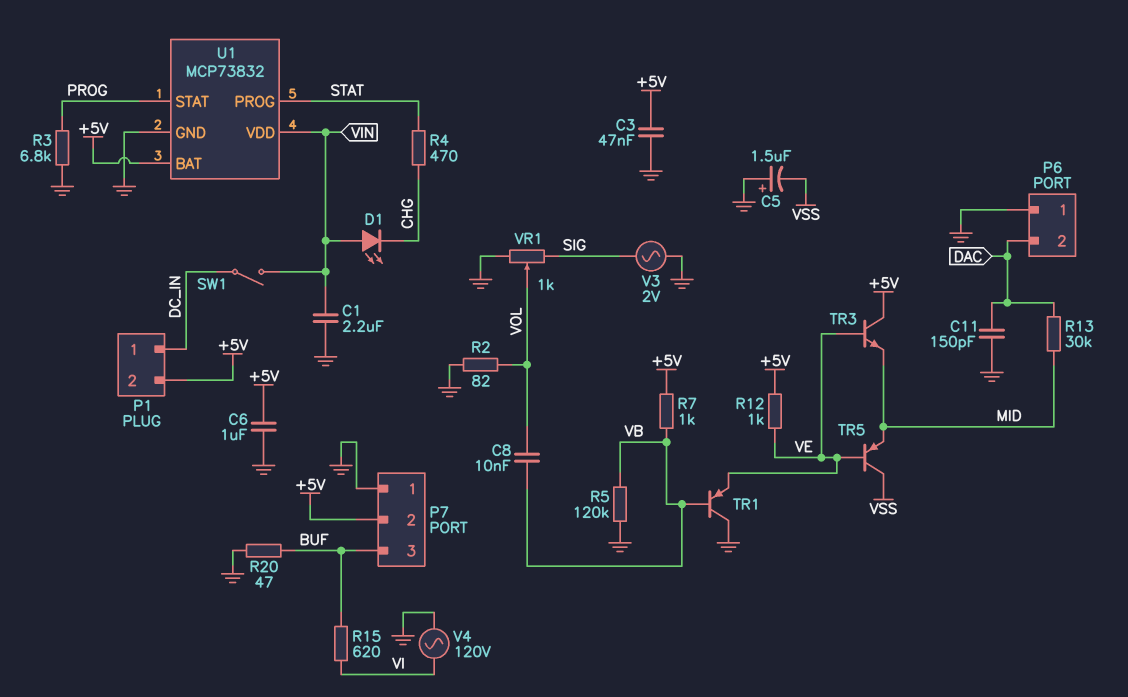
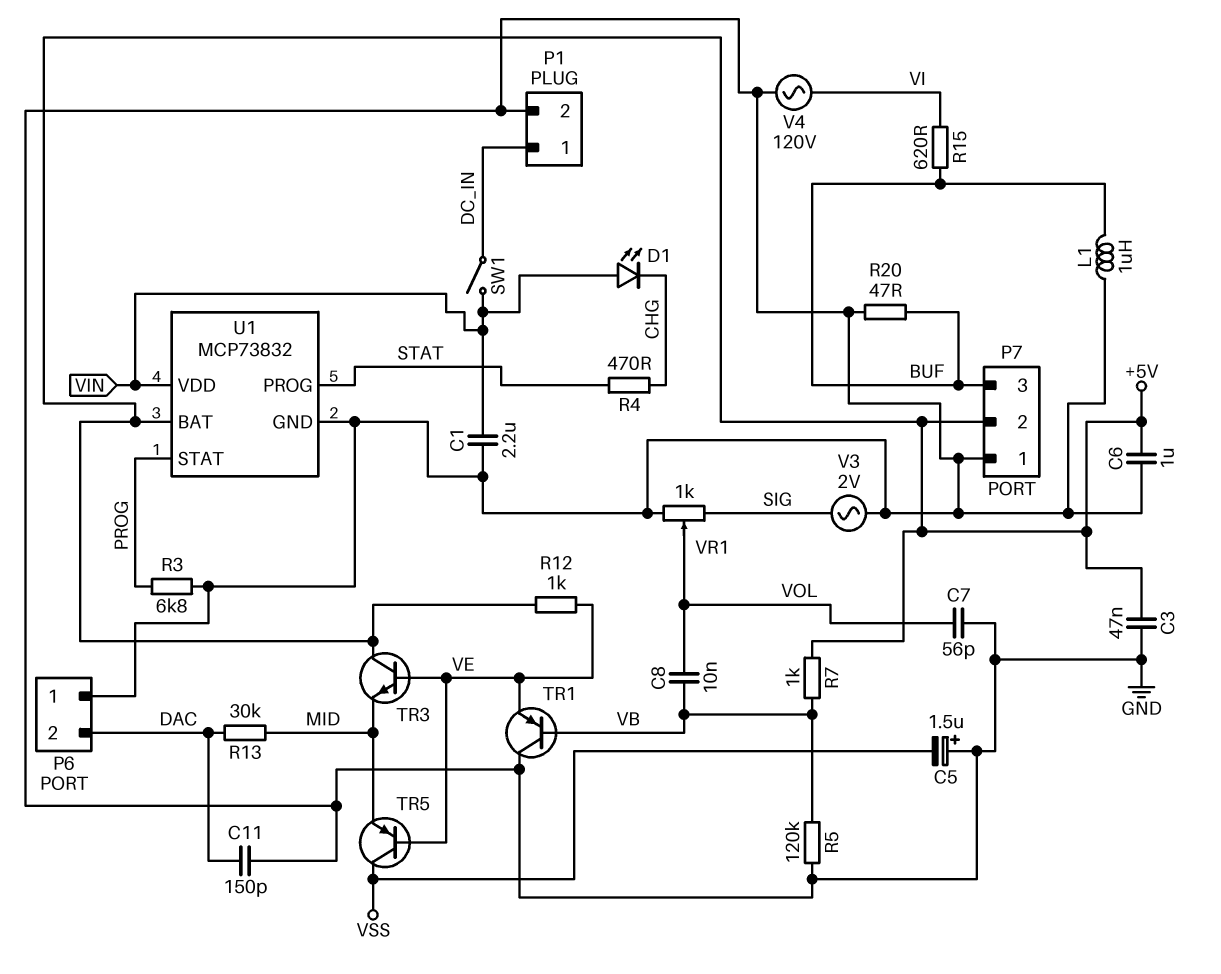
C7: none -> 56pF (GND, VOL)
L1: none -> 1uH (BUF, GND)
P1 pin 2: +5V -> GND
R2: 82 (GND, VOL) -> none

